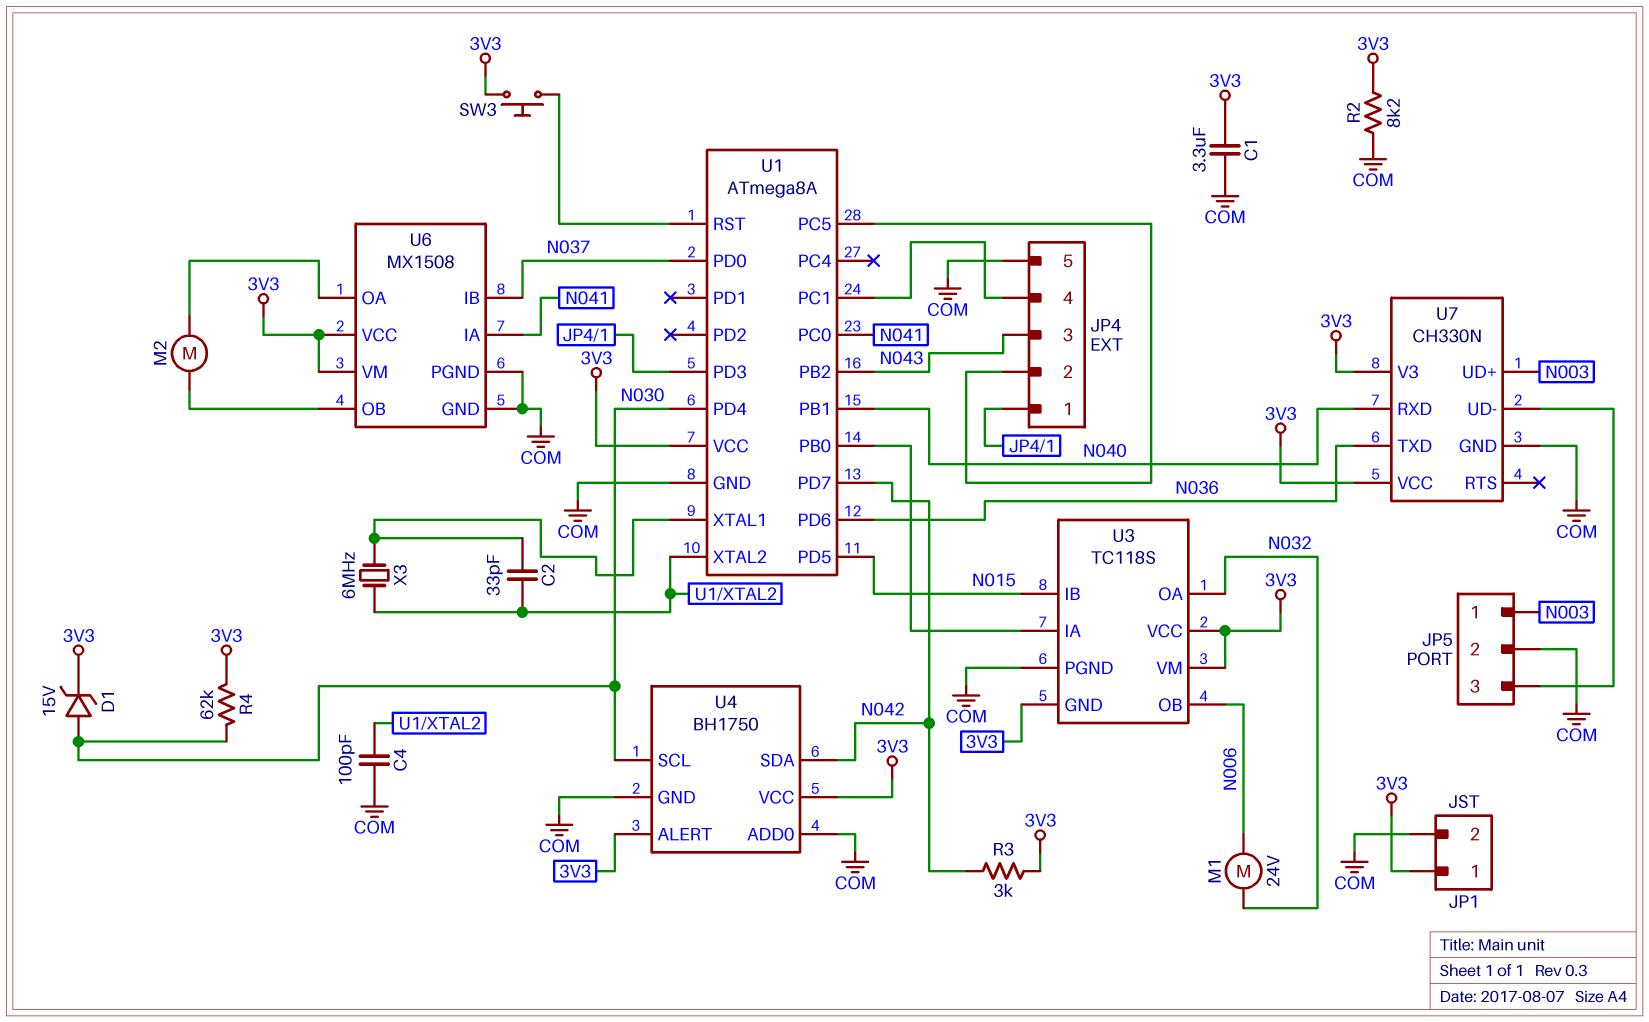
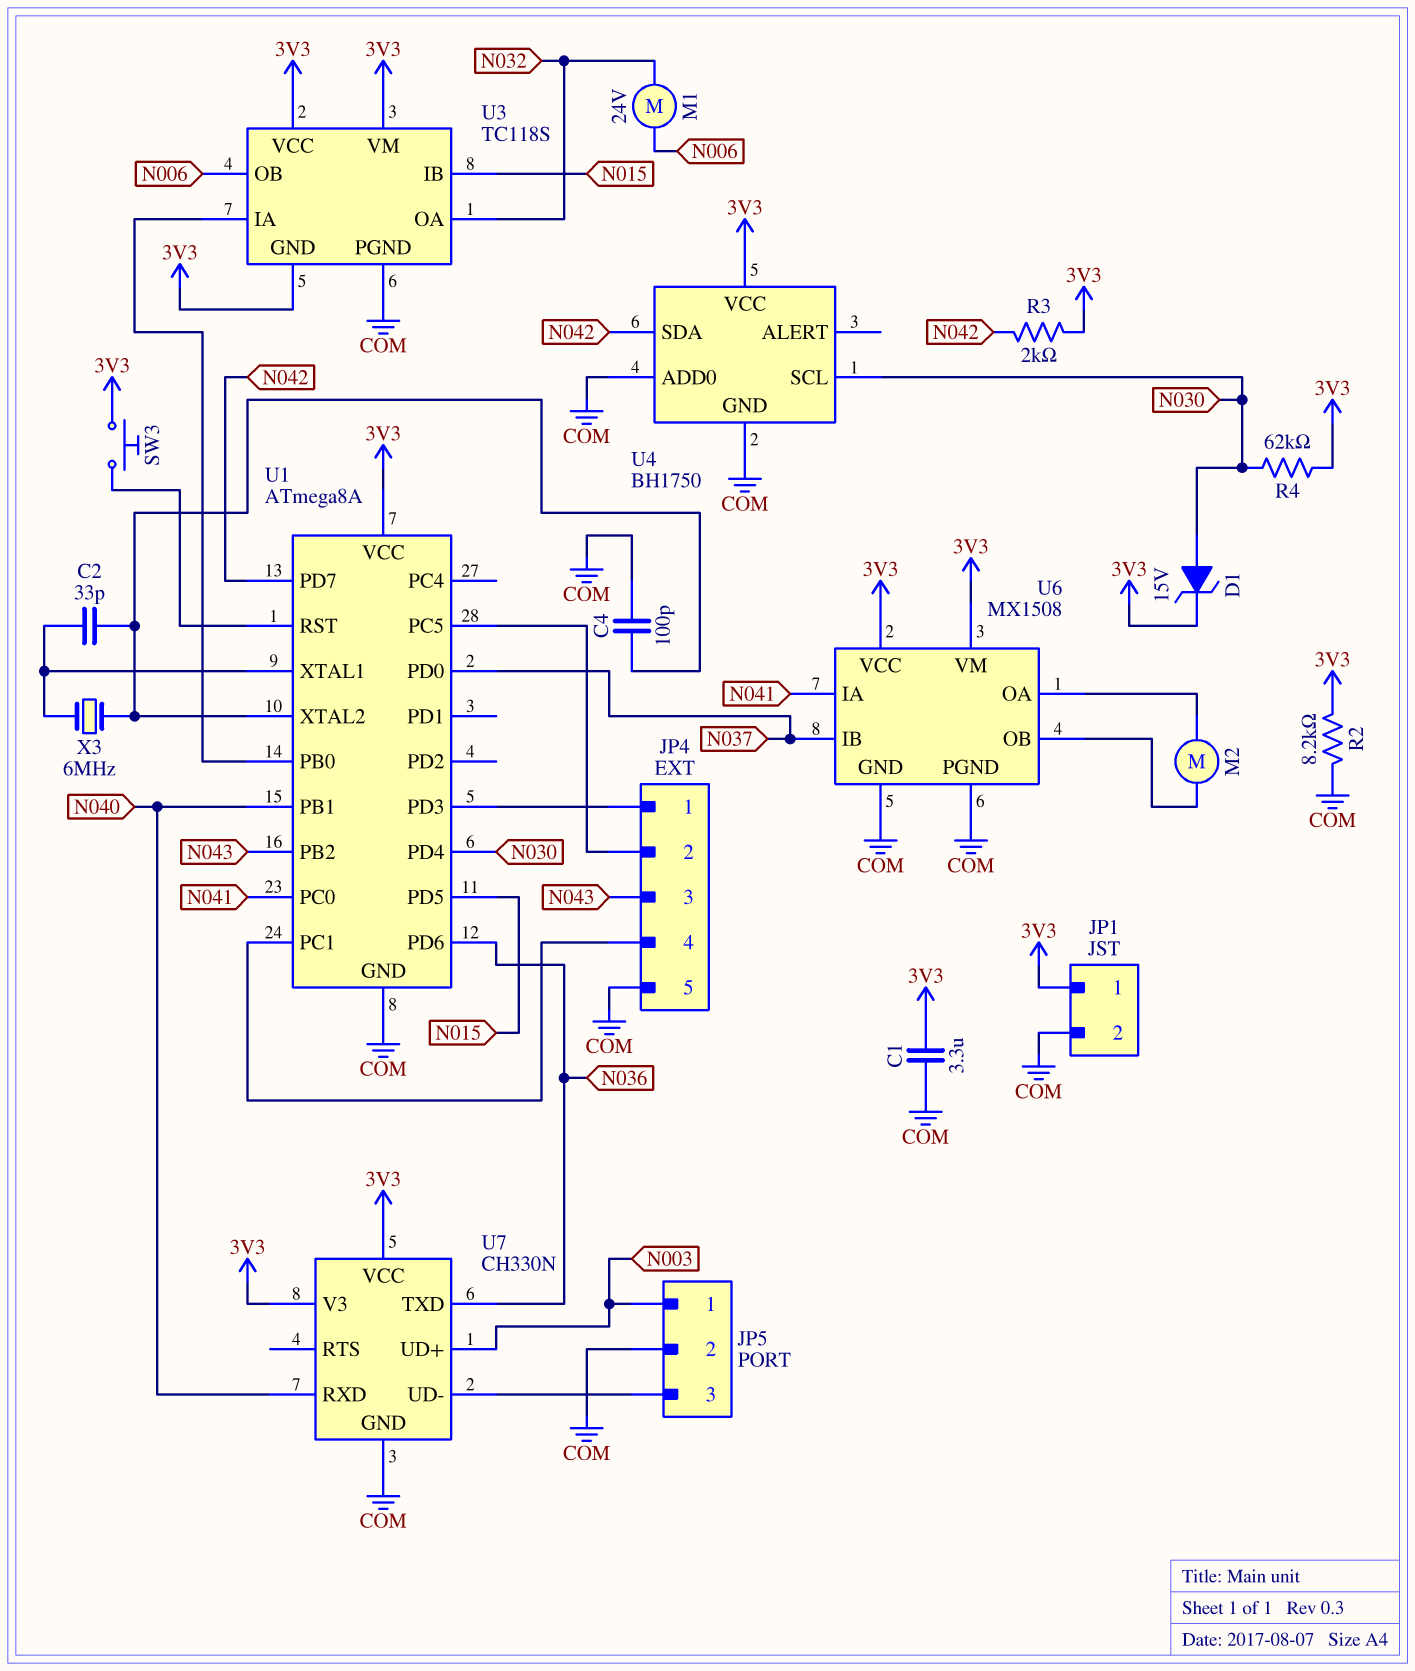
R3: 3k (3V3, N042) -> 2k (3V3, N042)
U4 pin ALERT: 3V3 -> none

